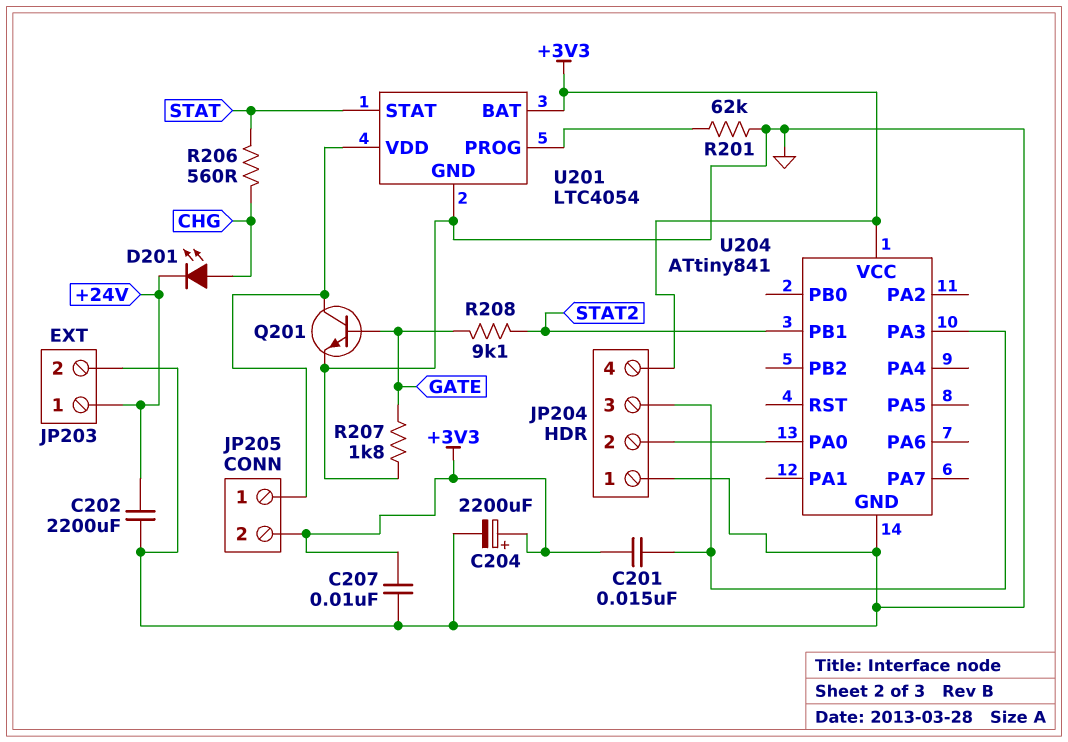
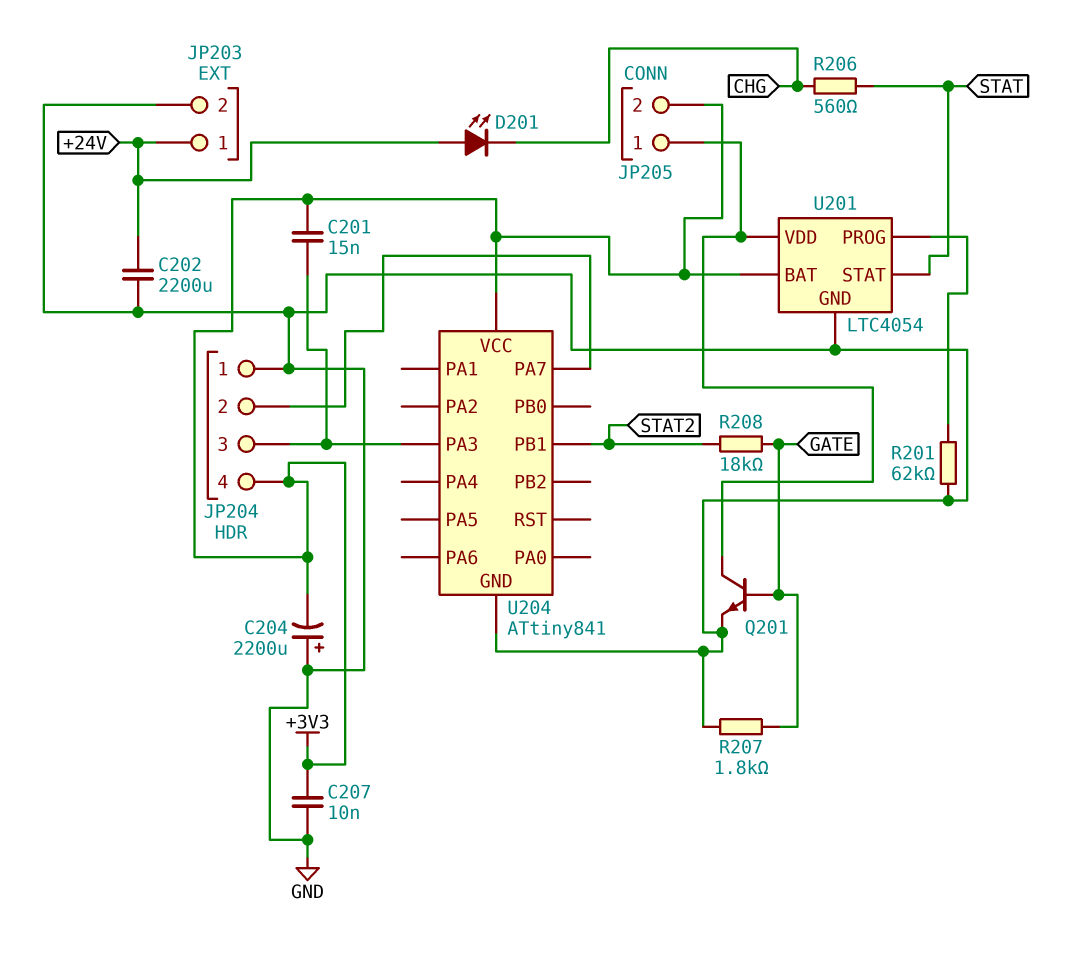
C204: 2200uF (plus +3V3, minus GND) -> 2200uF (plus GND, minus +3V3)
D201: LED (A CHG, K +24V) -> LED (A +24V, K CHG)
R208: 9.1k (GATE, STAT2) -> 18k (GATE, STAT2)
U204 pin PA0: JP204/2 -> none
U204 pin PA7: none -> JP204/2

